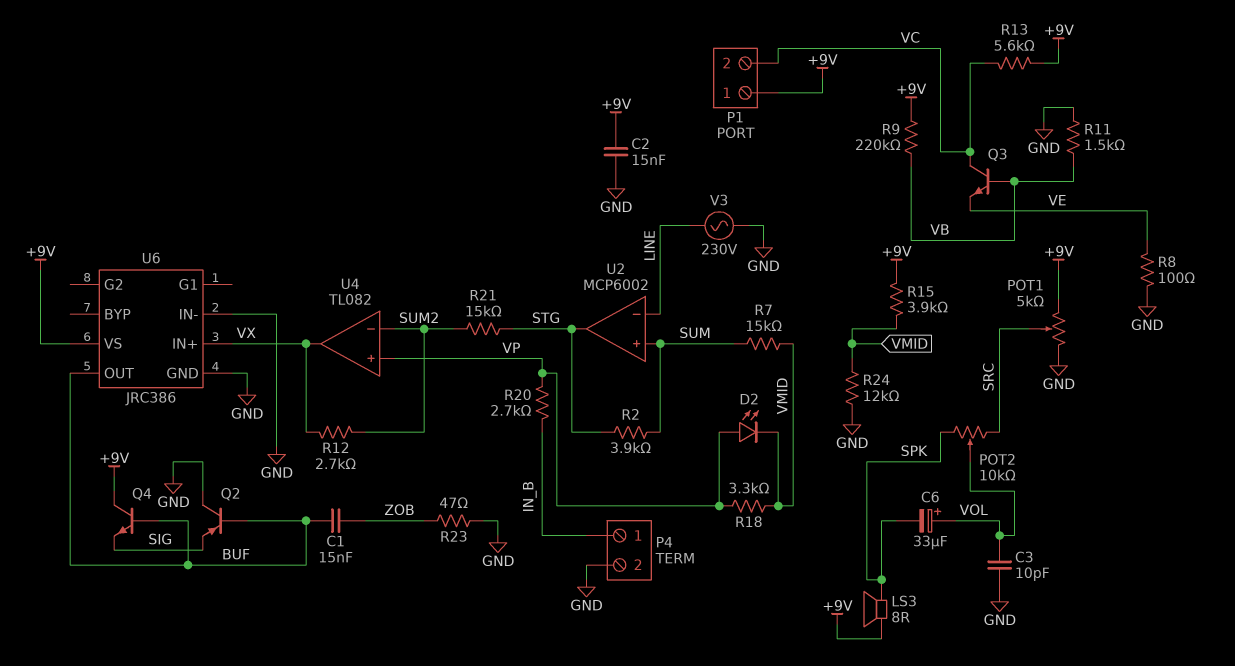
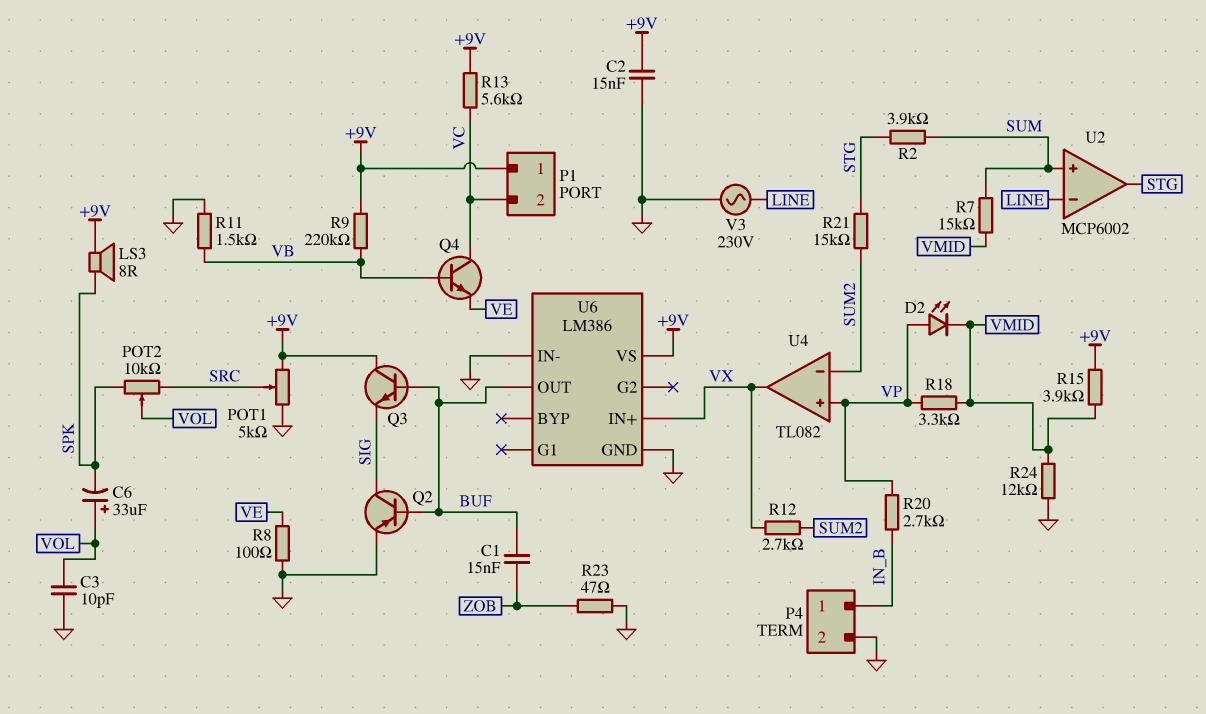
Q2: PNP (B BUF, C GND, E SIG) -> PNP (B BUF, C SIG, E GND)
Q3: NPN (B VB, C VC, E VE) -> NPN (B BUF, C +9V, E SIG)
Q4: NPN (B BUF, C +9V, E SIG) -> NPN (B VB, C VC, E VE)
U6: JRC386 -> LM386

